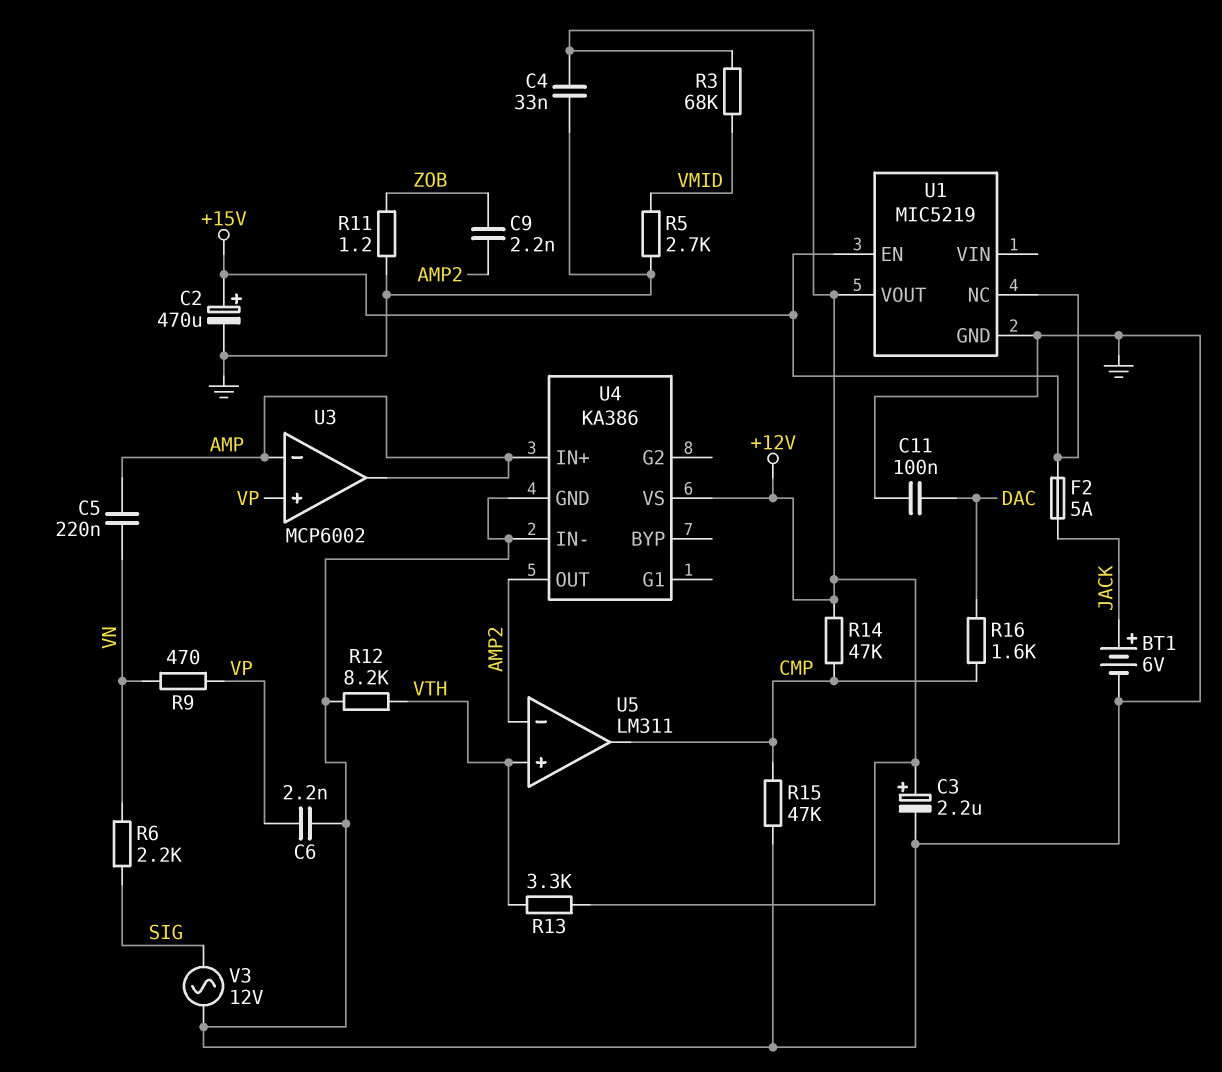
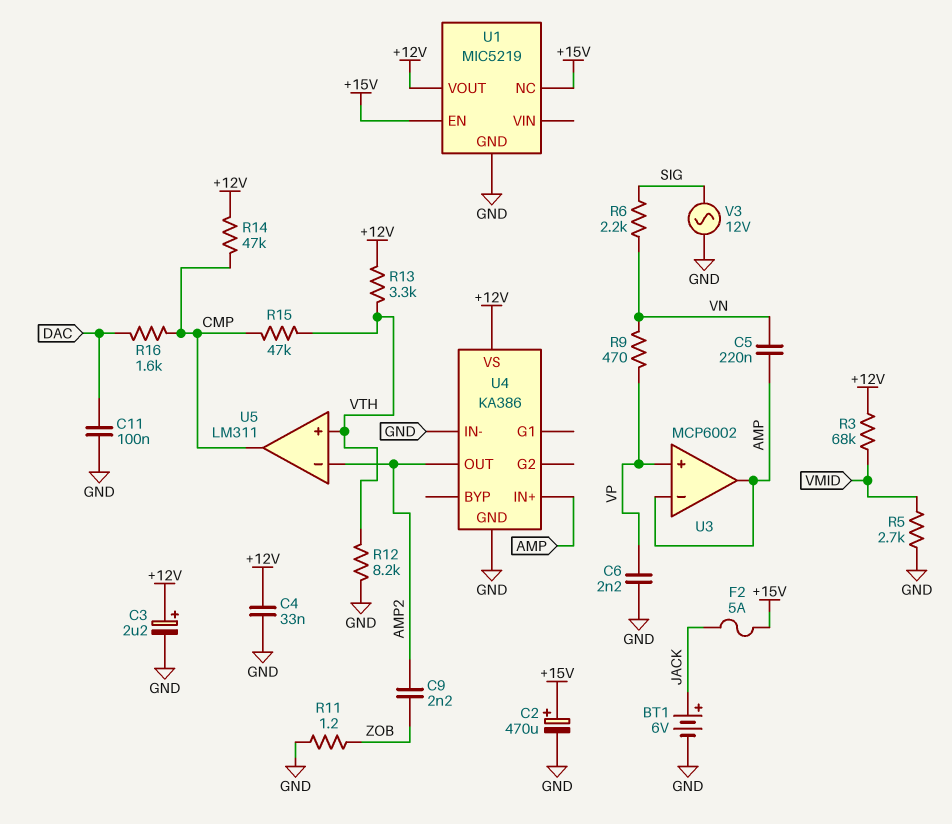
R15: 47k (CMP, GND) -> 47k (CMP, VTH)

